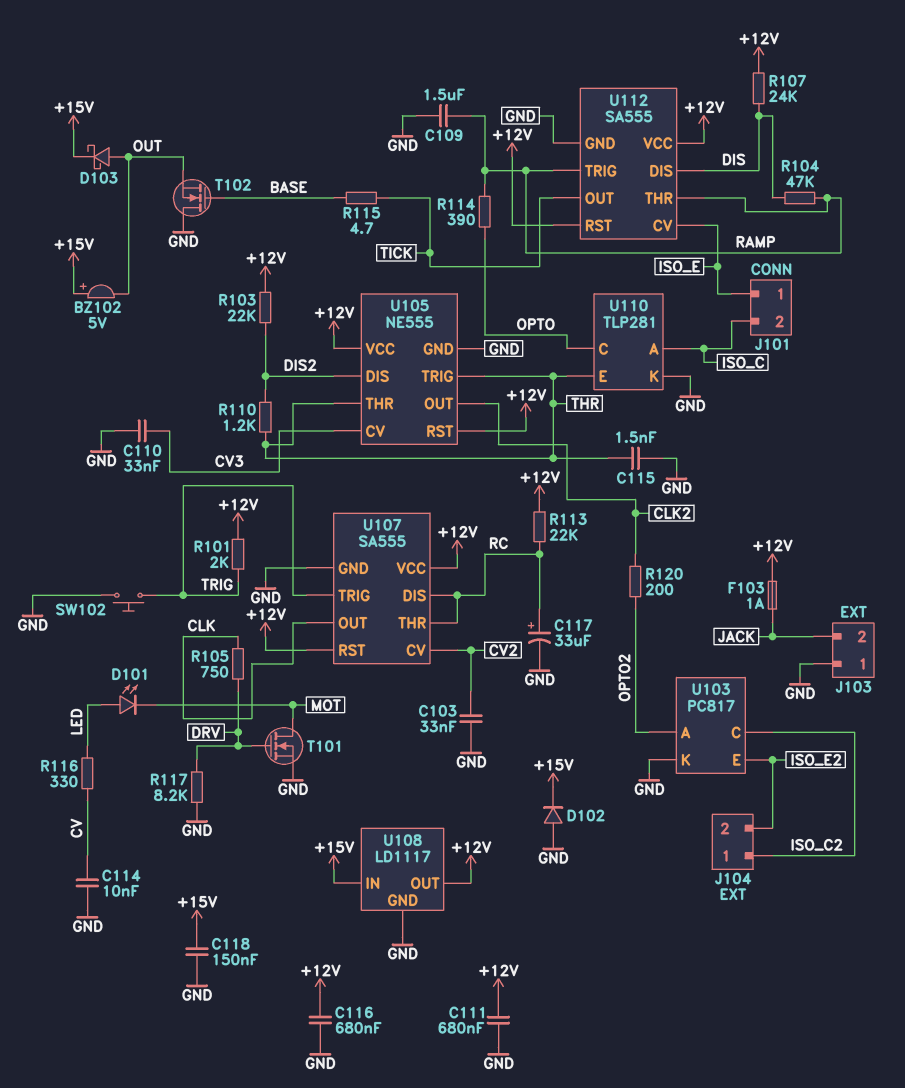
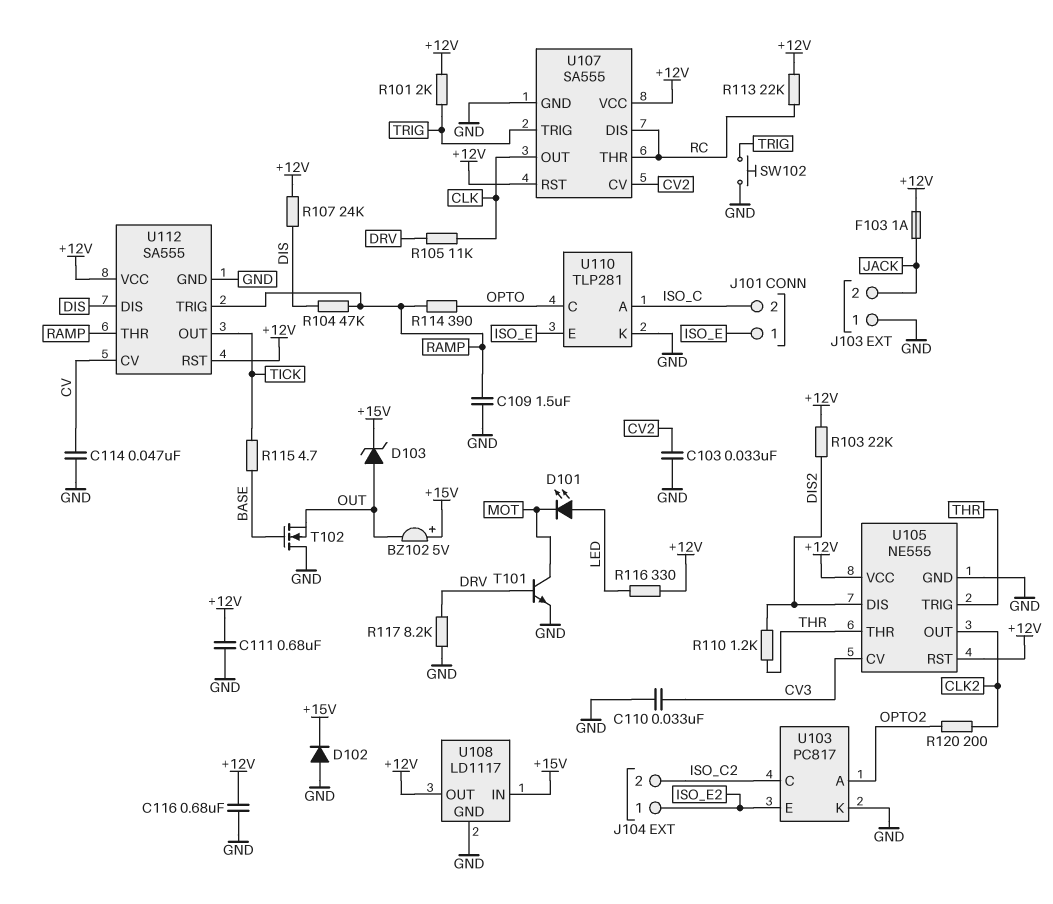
C114: 10nF (CV, GND) -> 47nF (CV, GND)
C115: 1.5nF (GND, THR) -> none
C117: 33uF (plus RC, minus GND) -> none
C118: 150nF (+15V, GND) -> none
D103: schottky (A OUT, K +15V) -> zener (A OUT, K +15V)
J104 pin 1: ISO_C2 -> ISO_E2
J104 pin 2: ISO_E2 -> ISO_C2
R105: 750 (CLK, DRV) -> 11k (CLK, DRV)
R116: 330 (CV, LED) -> 330 (+12V, LED)
T101: NMOS (G DRV, D MOT, S GND) -> NPN (B DRV, C MOT, E GND)
U110 pin E: THR -> ISO_E
U112 pin CV: ISO_E -> CV

